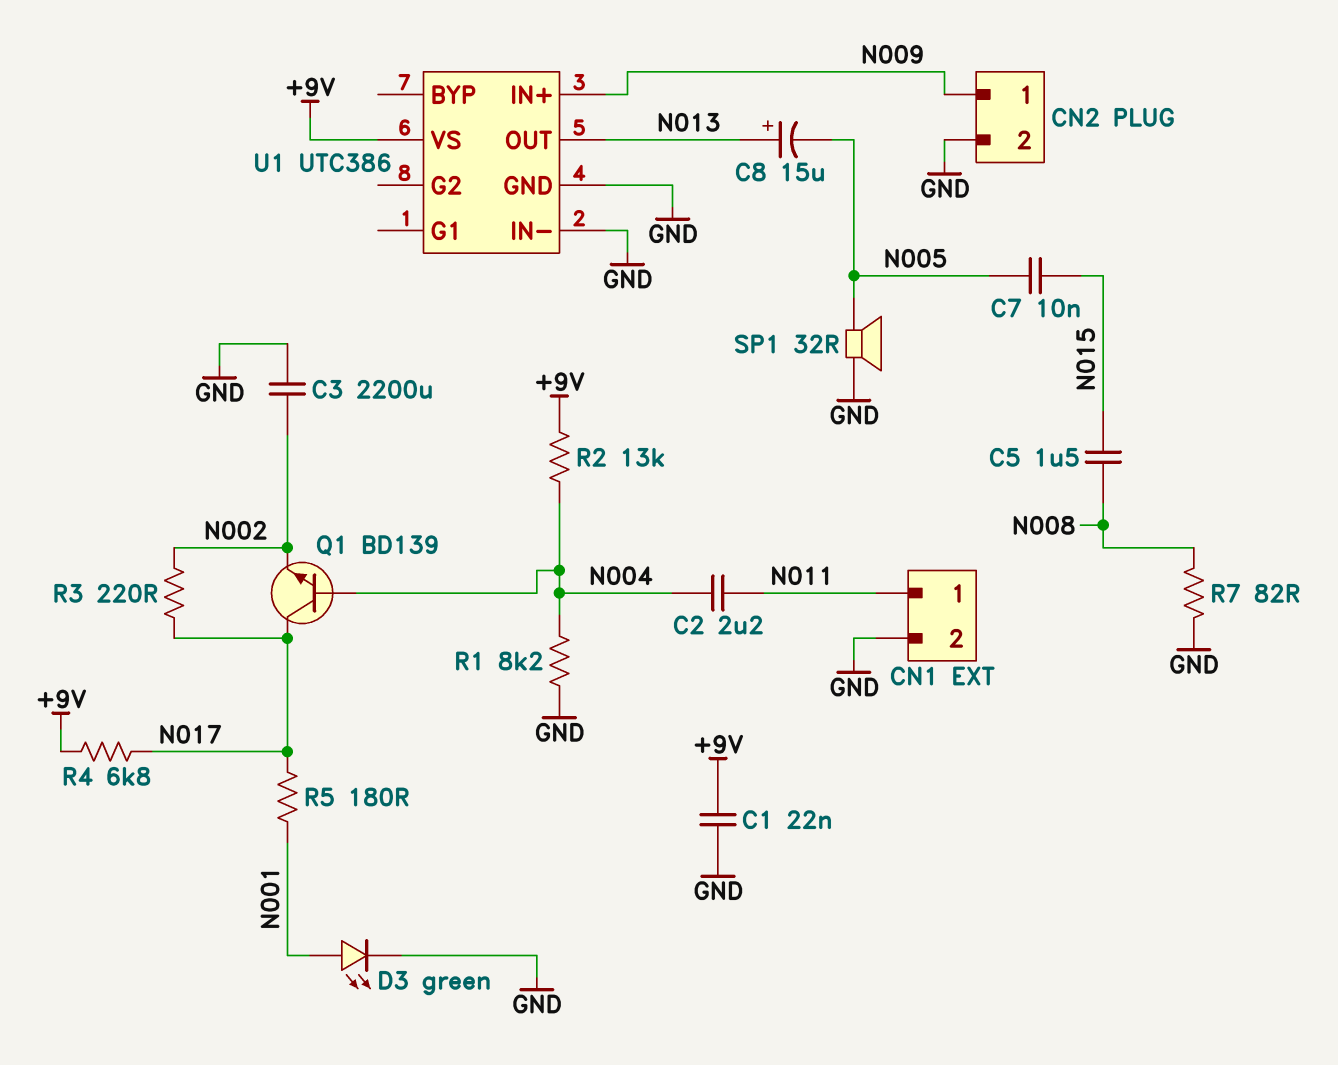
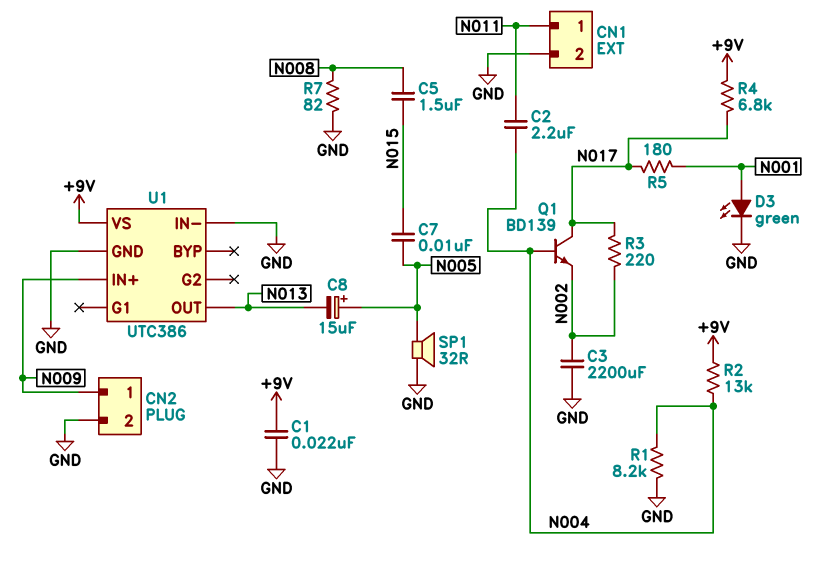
C8: 15uF (plus N013, minus N005) -> 15uF (plus N005, minus N013)

